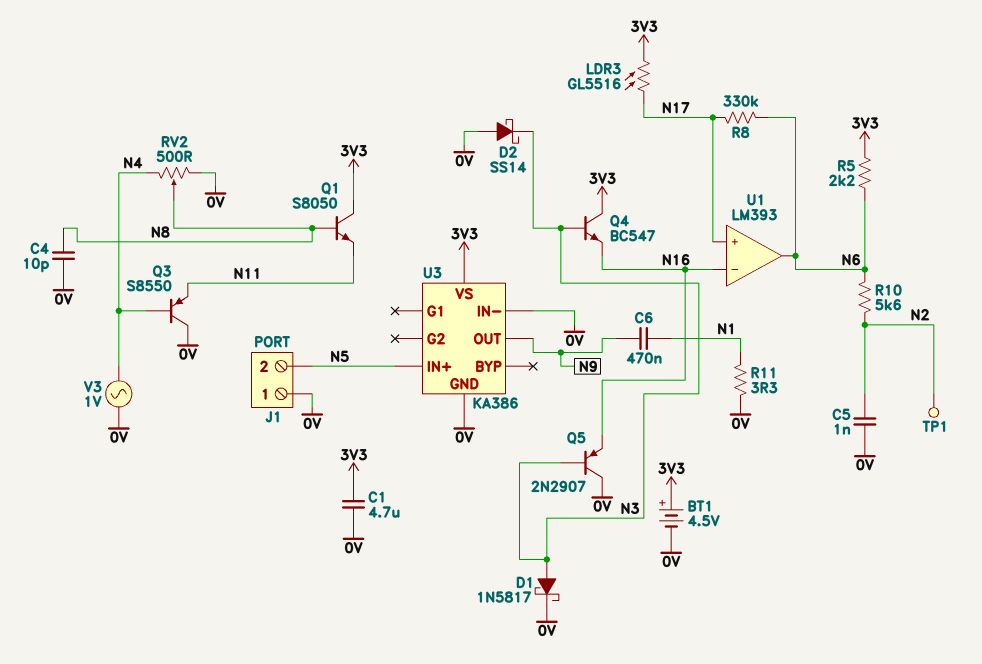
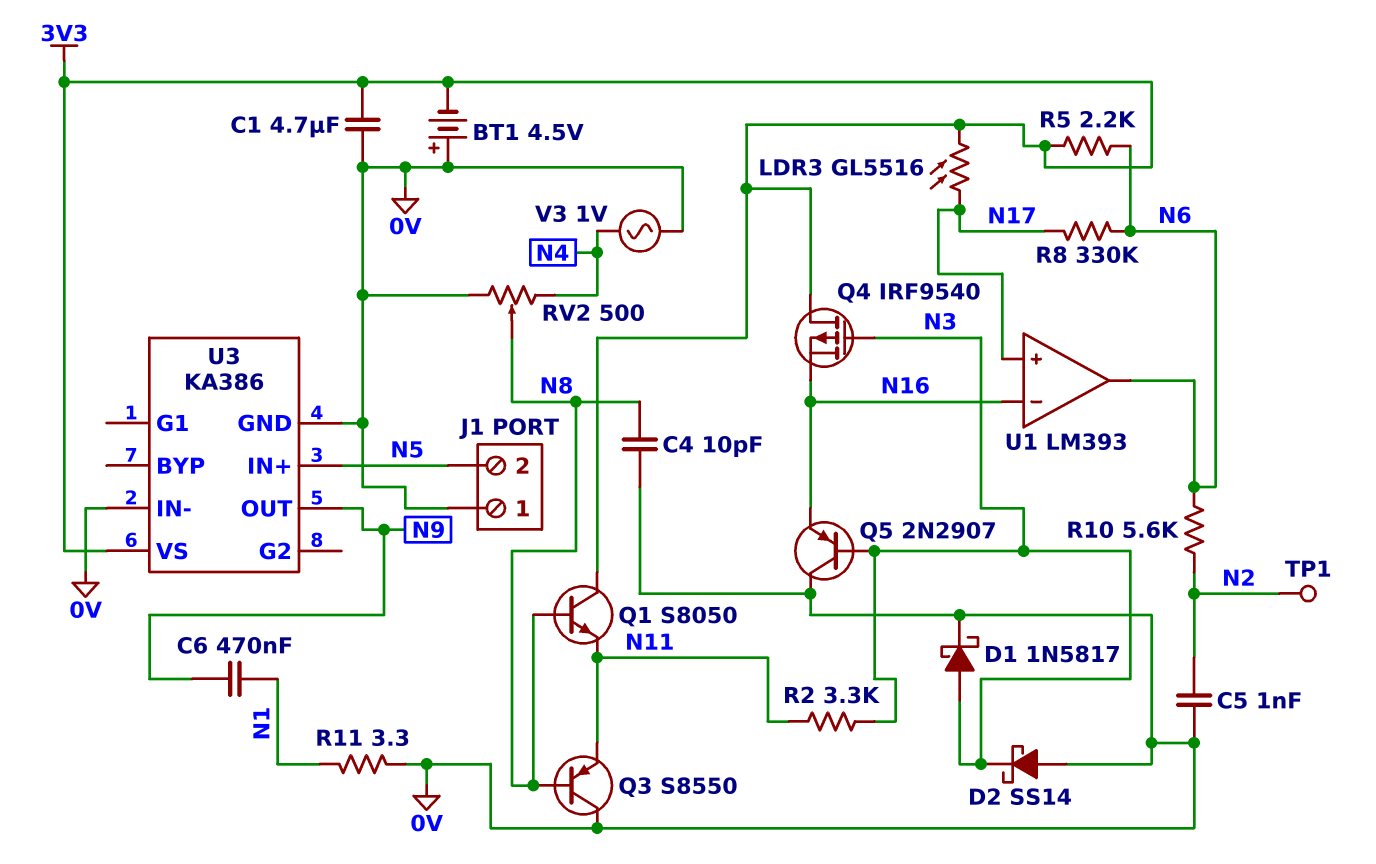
BT1: 4.5V (plus 3V3, minus 0V) -> 4.5V (plus 0V, minus 3V3)
Q3: PNP S8550 (B N4, C 0V, E N11) -> PNP S8550 (B N8, C 0V, E N11)
Q4: NPN BC547 (B N3, C 3V3, E N16) -> PMOS IRF9540 (G N3, D 3V3, S N16)
R2: none -> 3.3k (N3, N11)

